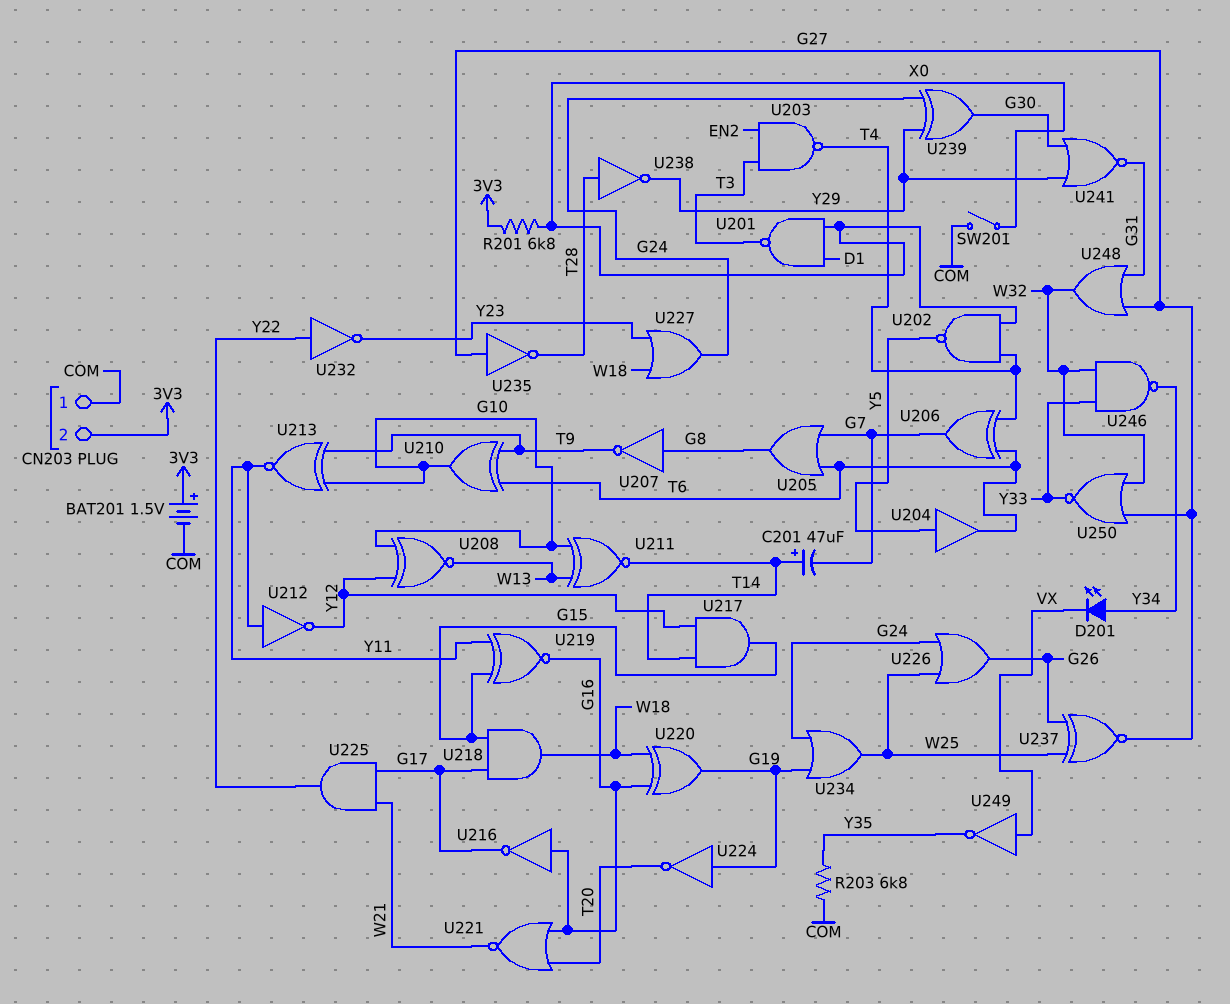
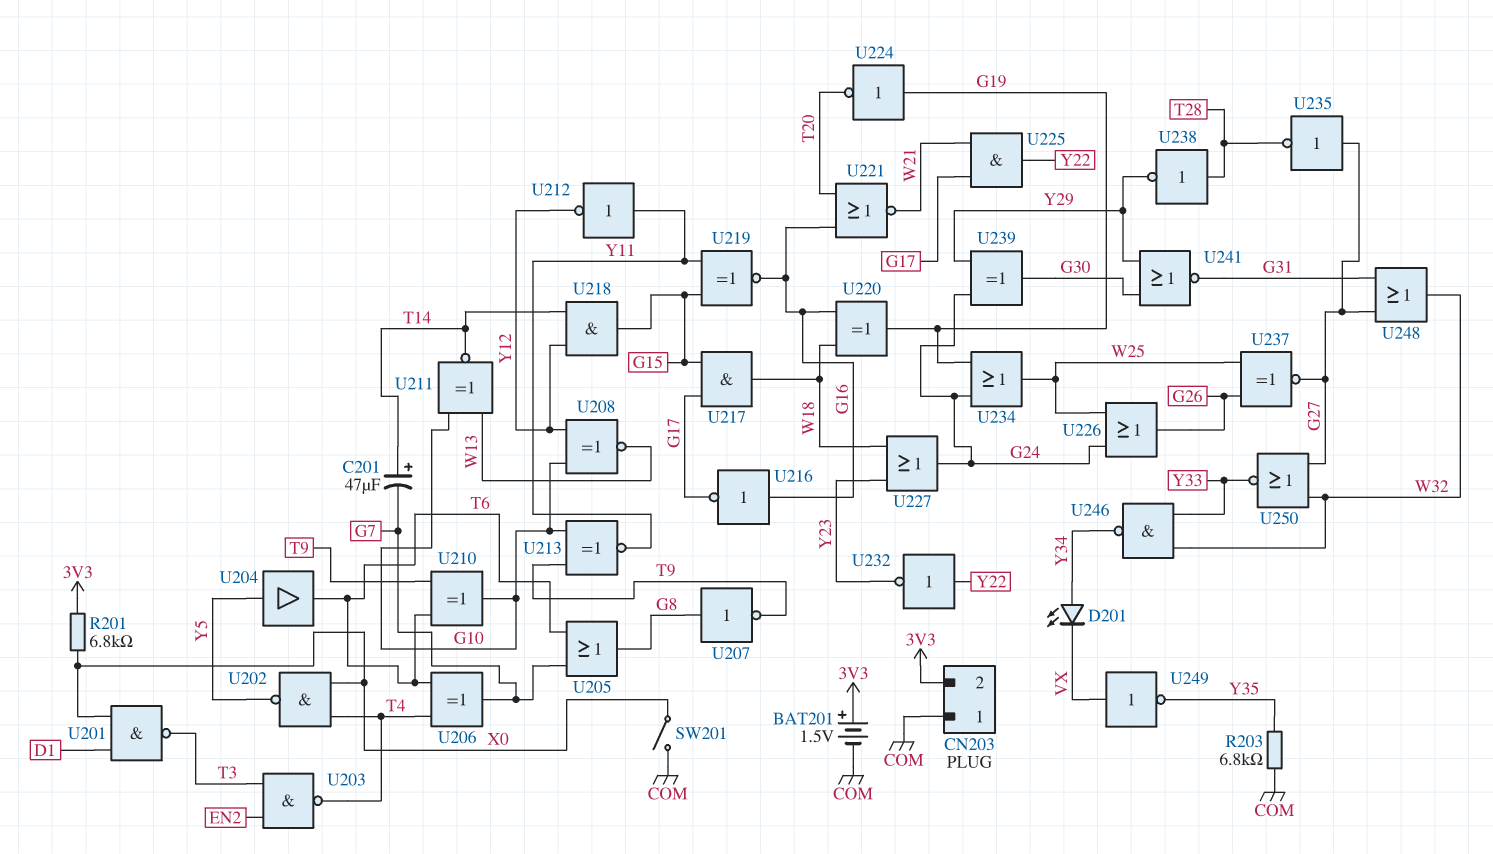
U217: AND (in T14, in Y12, out G15) -> AND (in G15, in G17, out W18)
U218: AND (in G15, in G17, out W18) -> AND (in T14, in Y12, out G15)

